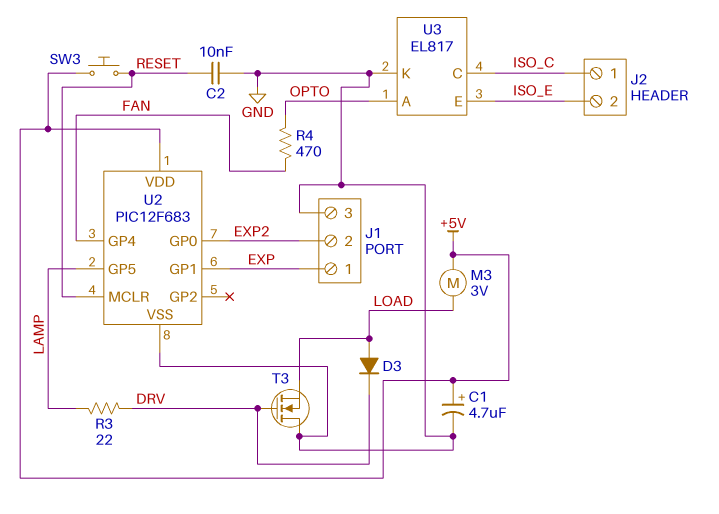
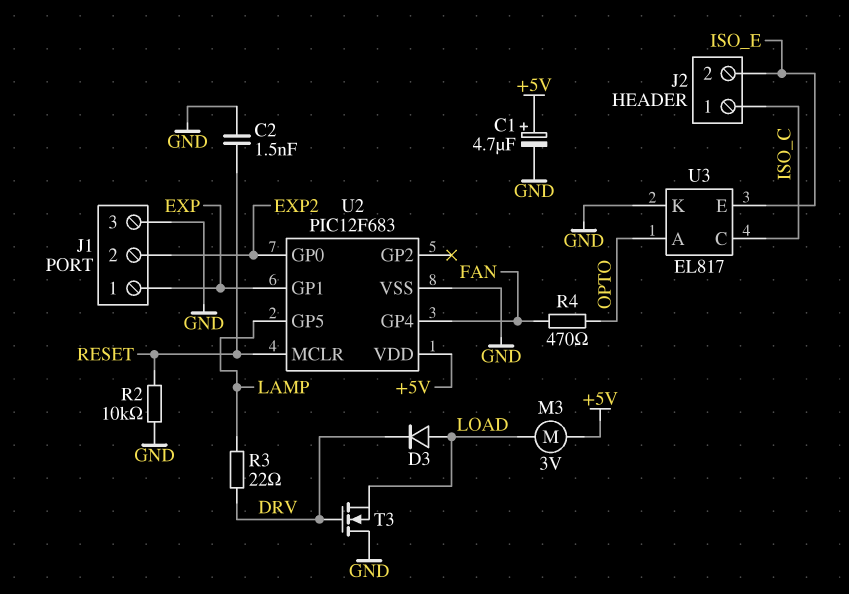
C2: 10nF (GND, RESET) -> 1.5nF (GND, RESET)
R2: none -> 10k (GND, RESET)
SW3: button (+5V, RESET) -> none

